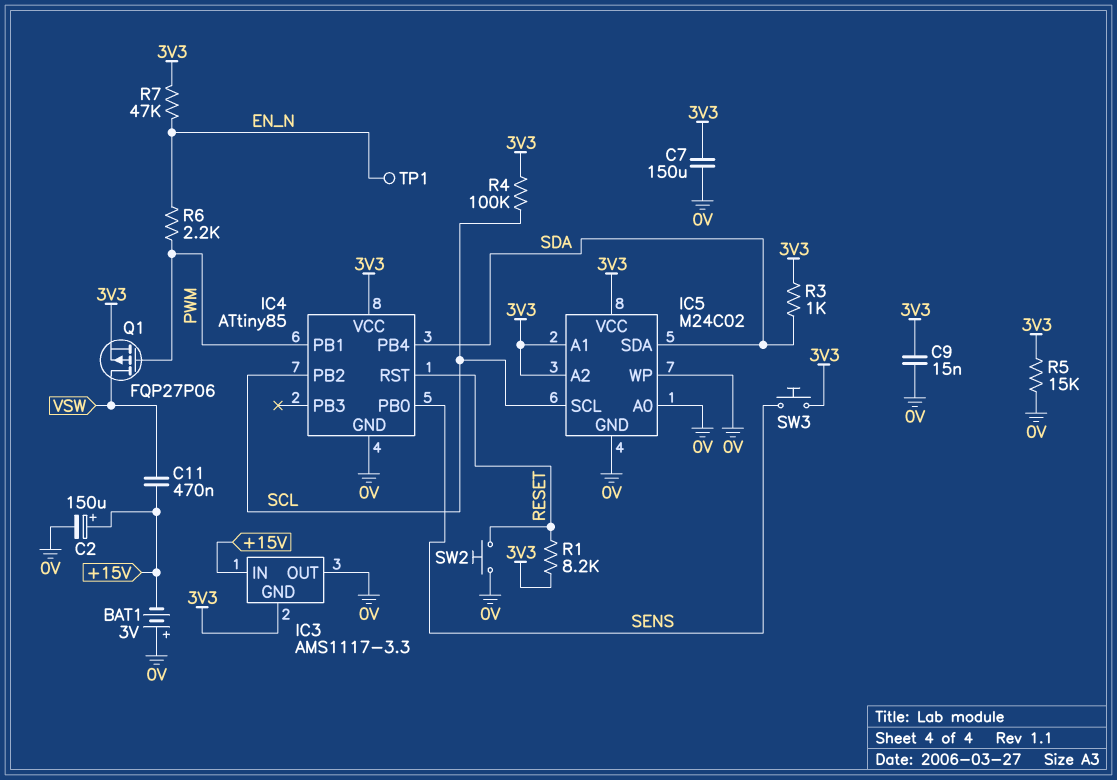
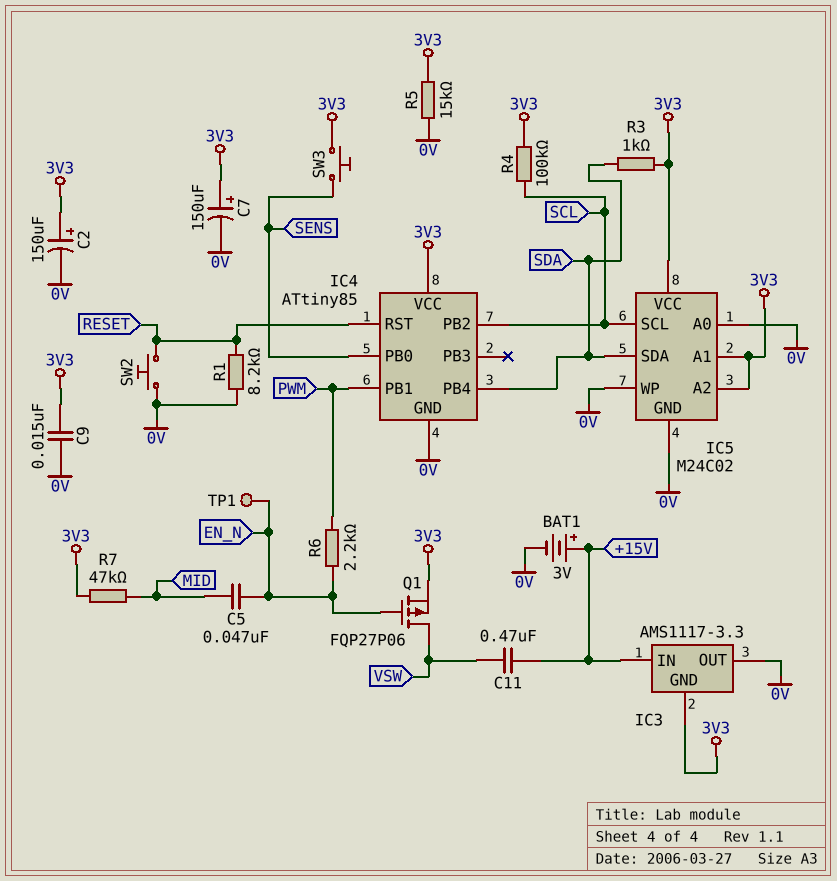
BAT1: 3V (plus 0V, minus +15V) -> 3V (plus +15V, minus 0V)
C2: 150uF (plus +15V, minus 0V) -> 150uF (plus 3V3, minus 0V)
C5: none -> 47nF (EN_N, MID)
C7: 150uF (0V, 3V3) -> 150uF (plus 3V3, minus 0V)
Q1: PMOS FQP27P06 (G PWM, D VSW, S 3V3) -> PMOS FQP27P06 (G EN_N, D VSW, S 3V3)
R1: 8.2k (3V3, RESET) -> 8.2k (0V, RESET)
R7: 47k (3V3, EN_N) -> 47k (3V3, MID)

